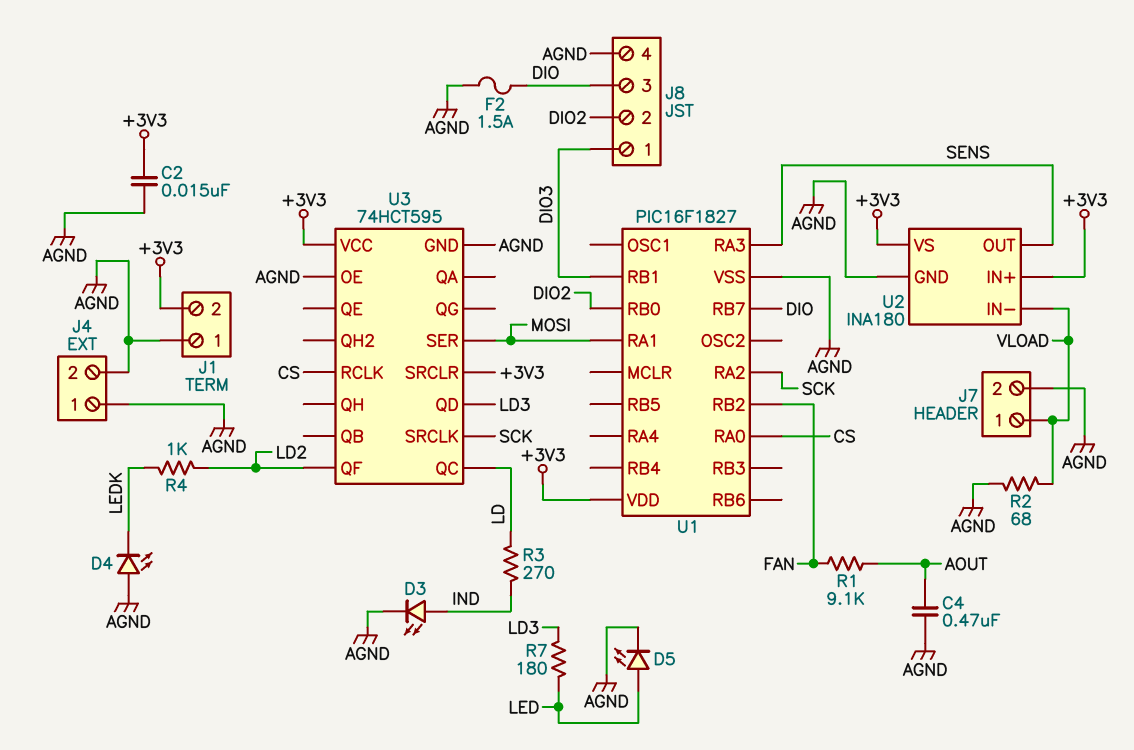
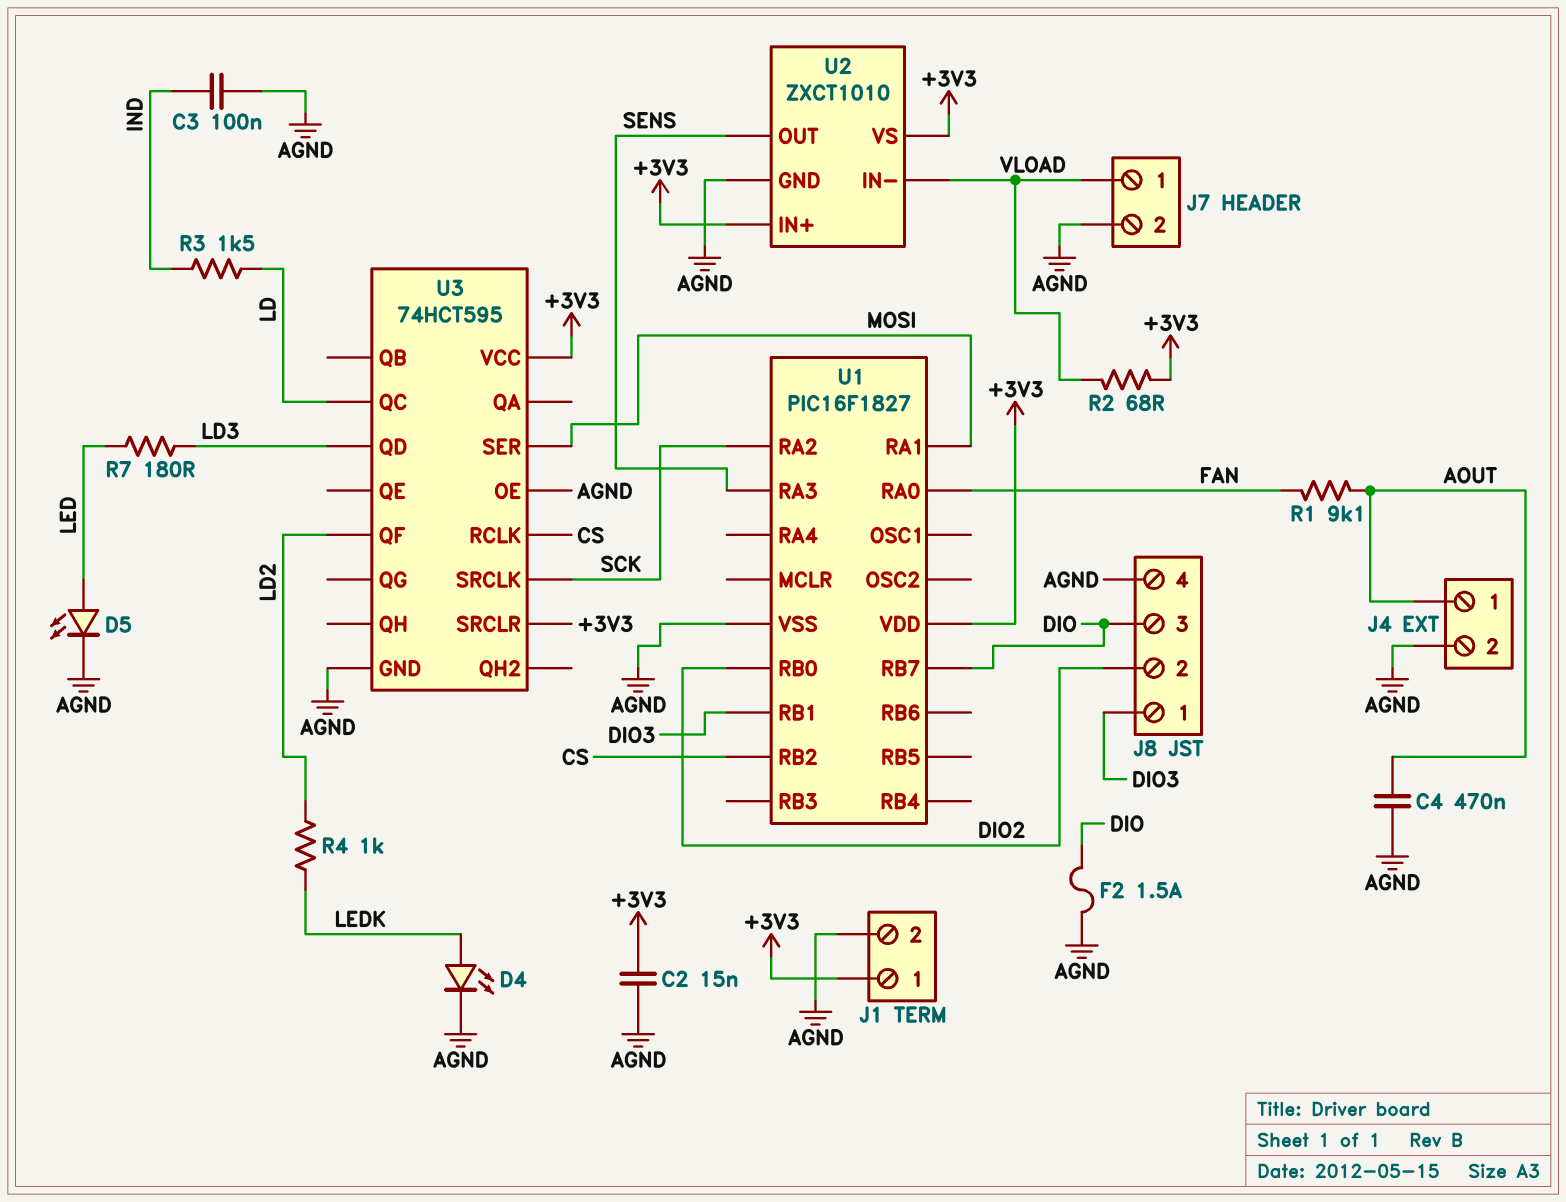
C3: none -> 100nF (AGND, IND)
D3: LED (A IND, K AGND) -> none
D4: LED (A AGND, K LEDK) -> LED (A LEDK, K AGND)
J1 pin 1: AGND -> +3V3
J1 pin 2: +3V3 -> AGND
J4 pin 1: AGND -> AOUT
R2: 68 (AGND, VLOAD) -> 68 (+3V3, VLOAD)
R3: 270 (IND, LD) -> 1.5k (IND, LD)
U1 pin RA0: CS -> FAN
U1 pin RB2: FAN -> CS
U2: INA180 -> ZXCT1010

